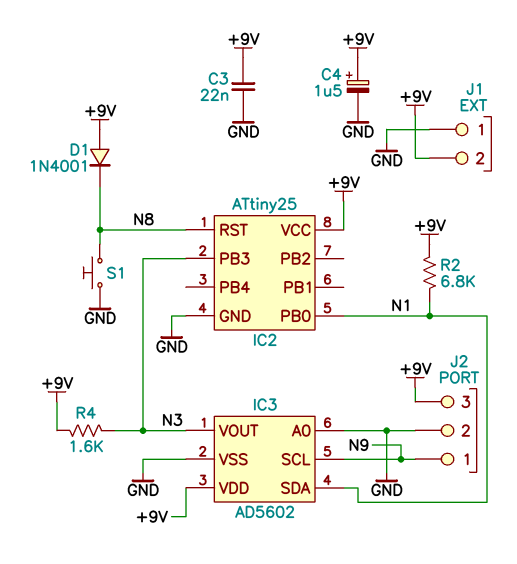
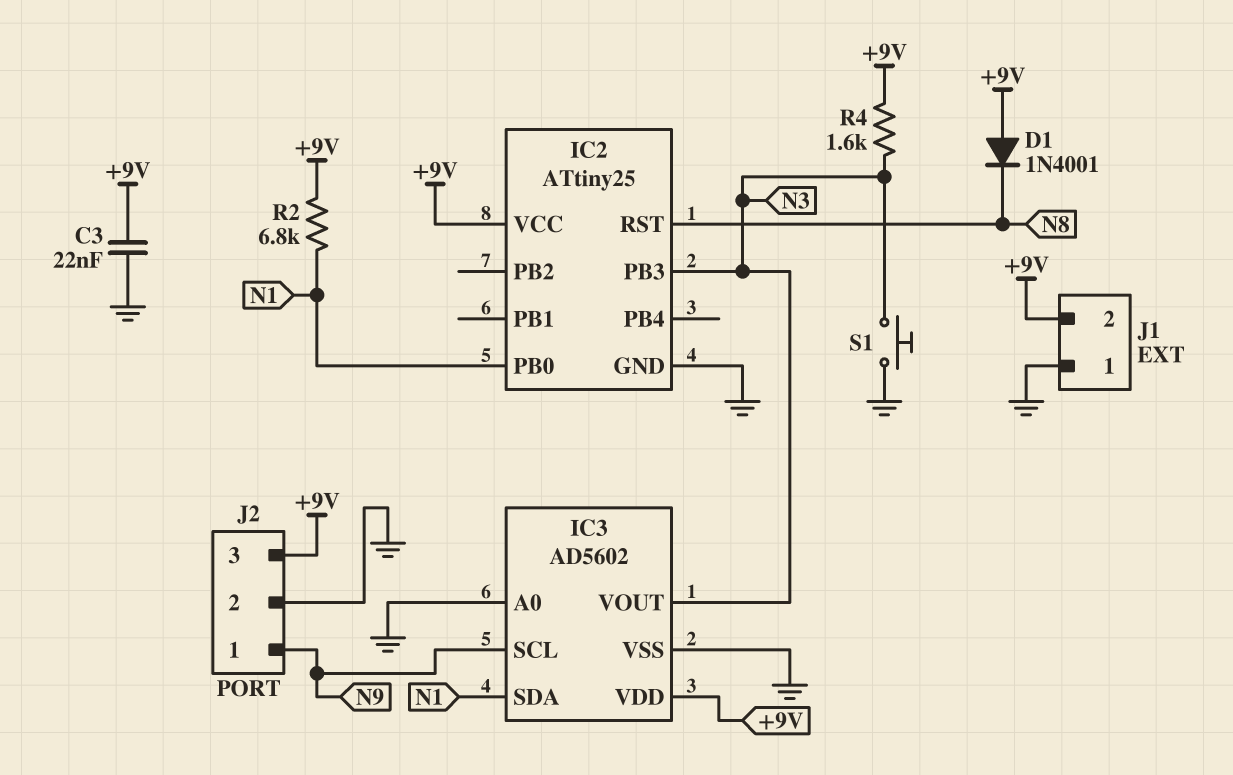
C4: 1.5uF (plus +9V, minus GND) -> none
S1: button (GND, N8) -> button (GND, N3)

